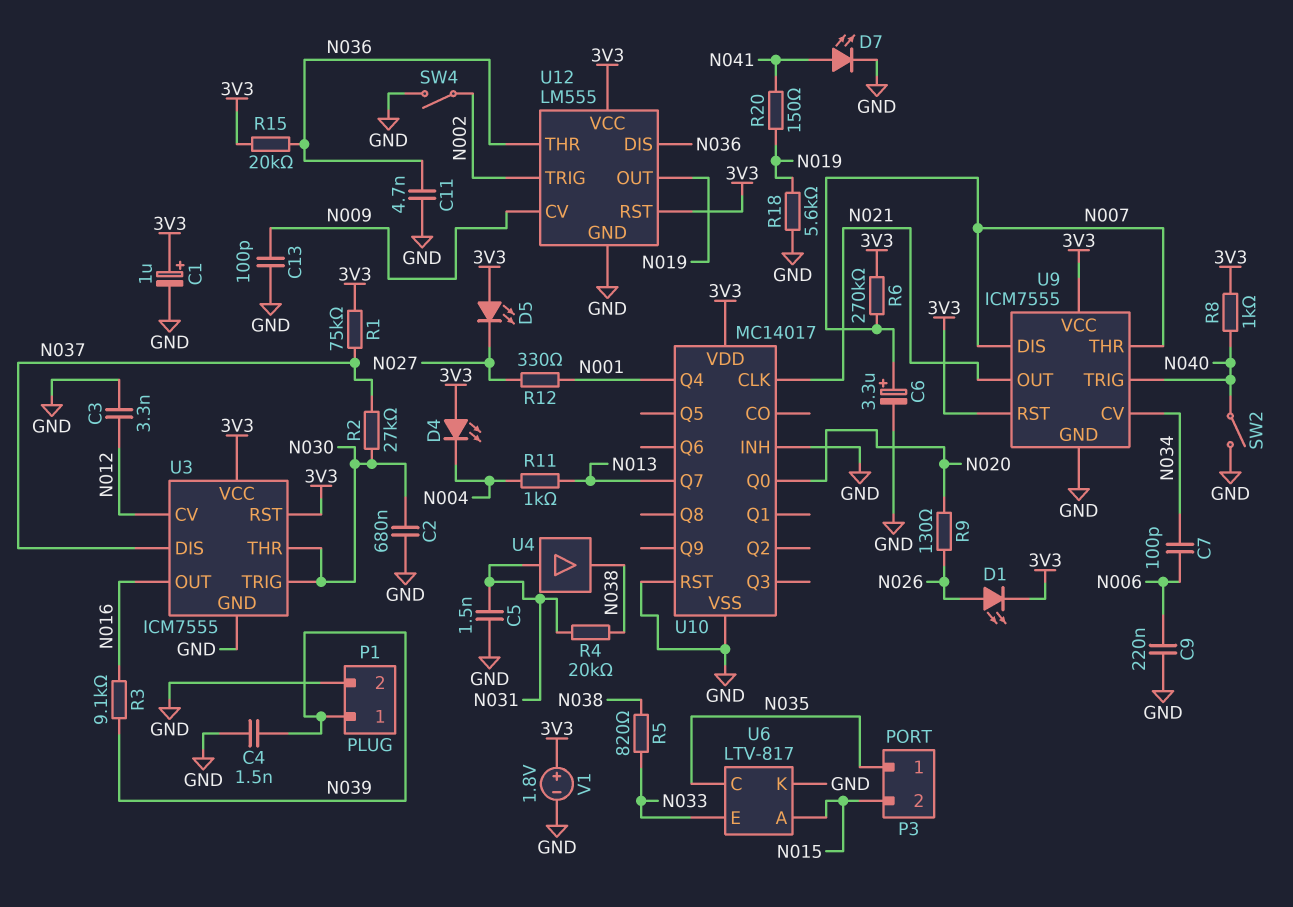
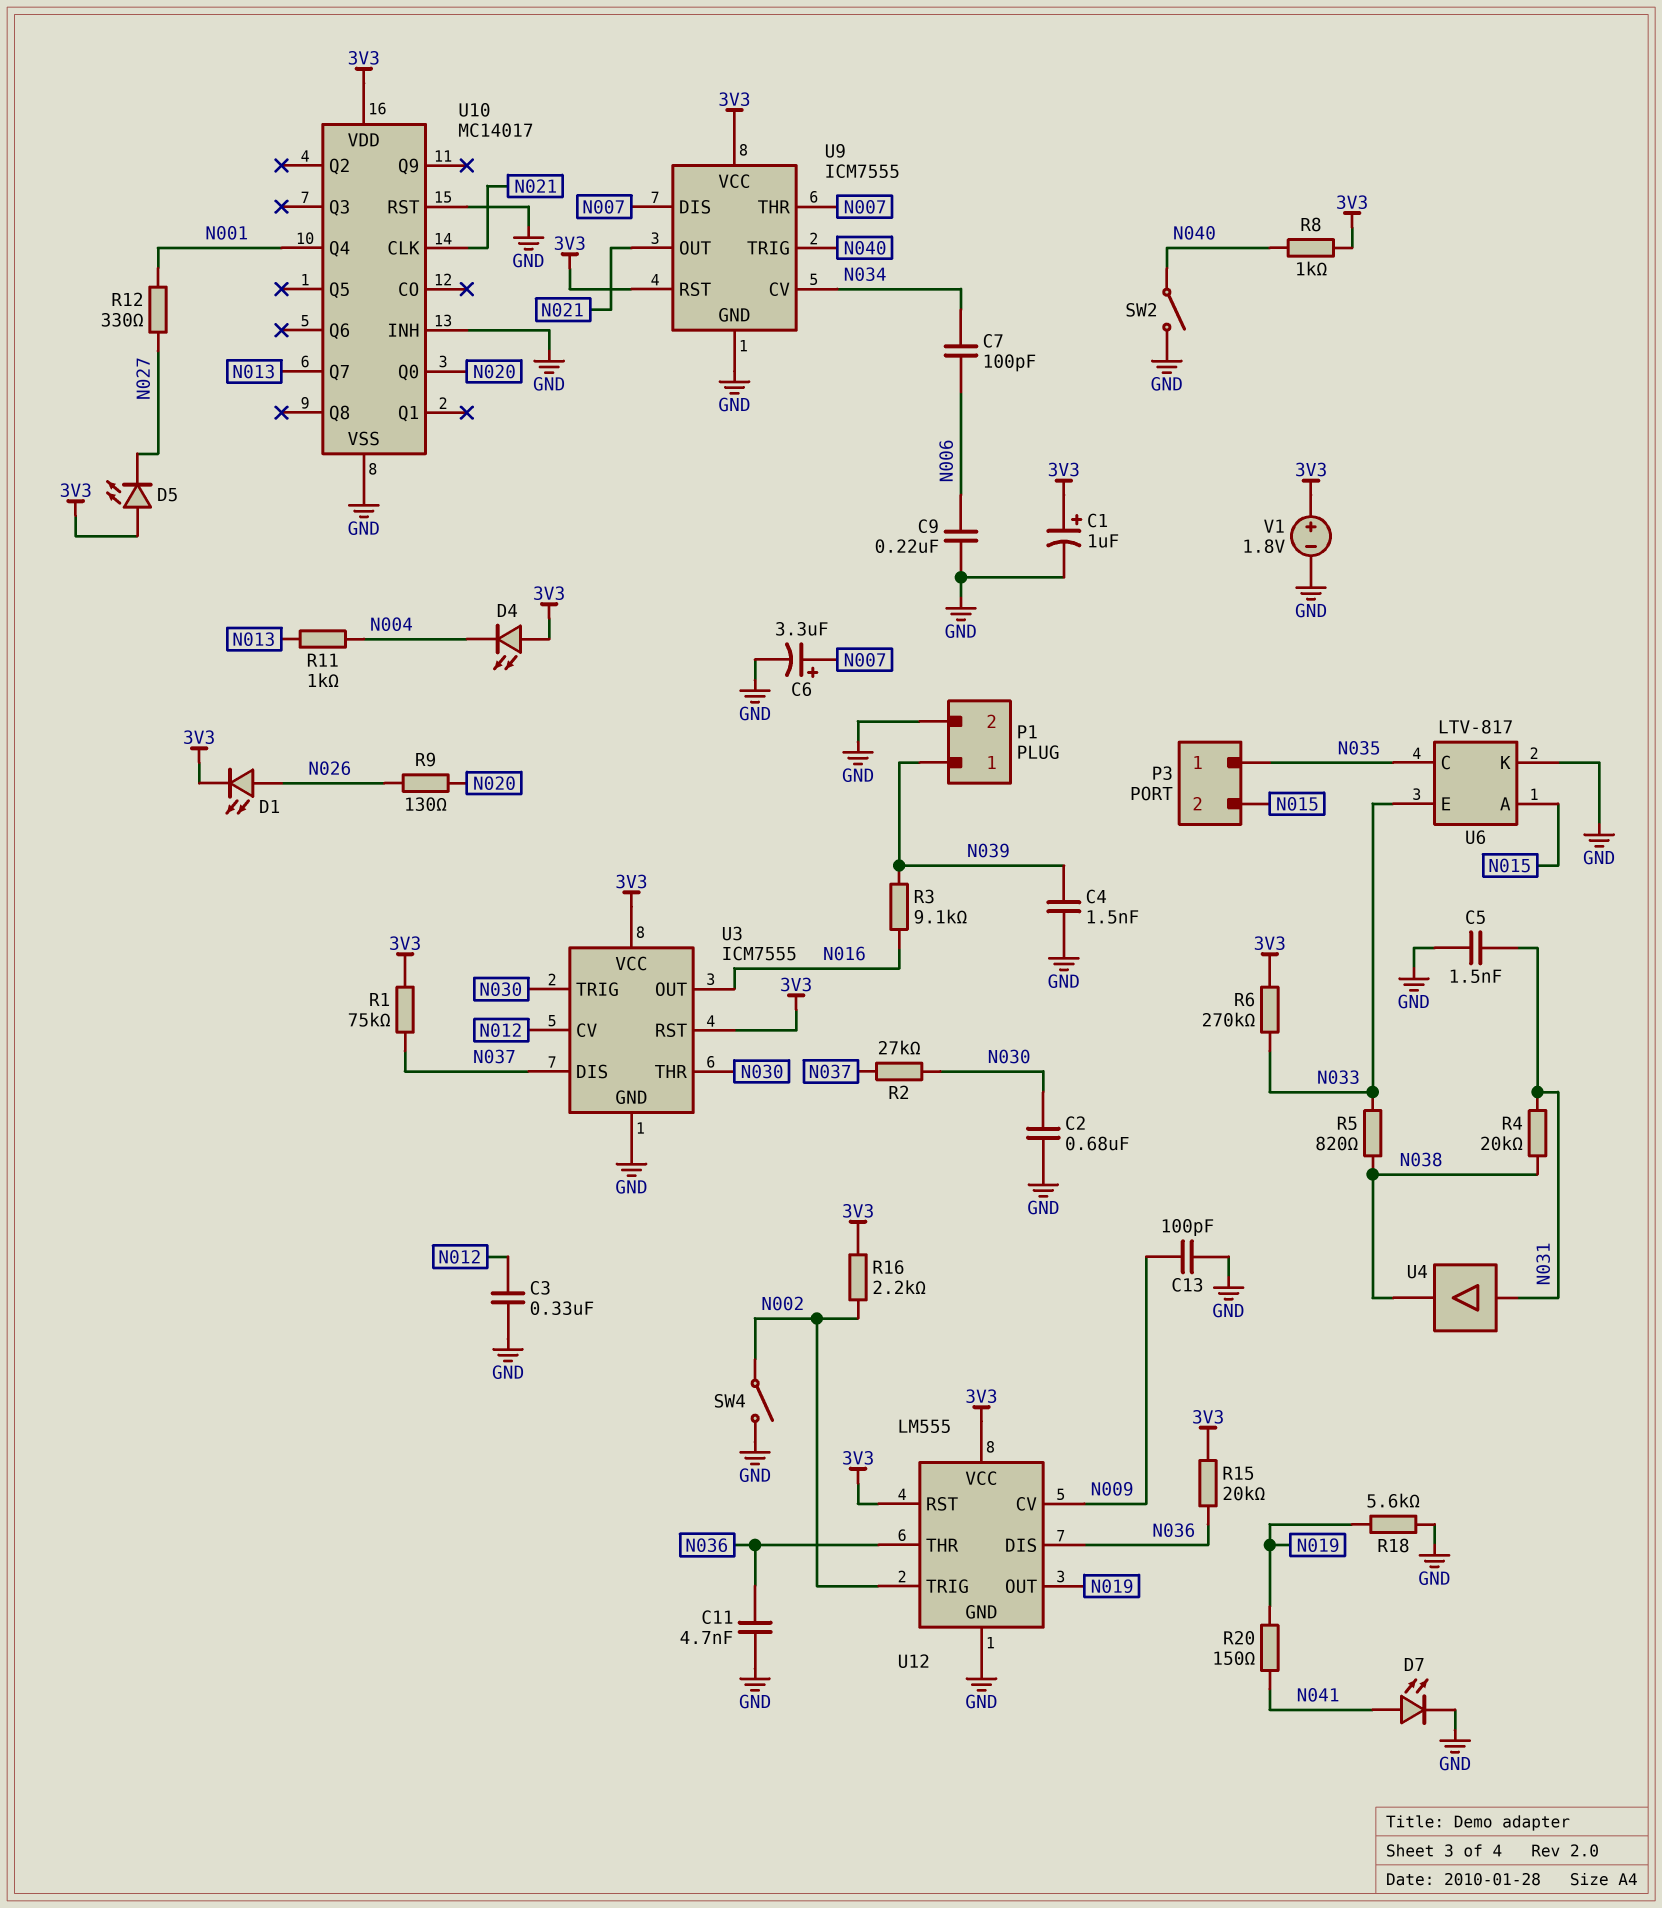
C3: 3.3nF (GND, N012) -> 330nF (GND, N012)
R6: 270k (3V3, N007) -> 270k (3V3, N033)
R16: none -> 2.2k (3V3, N002)

